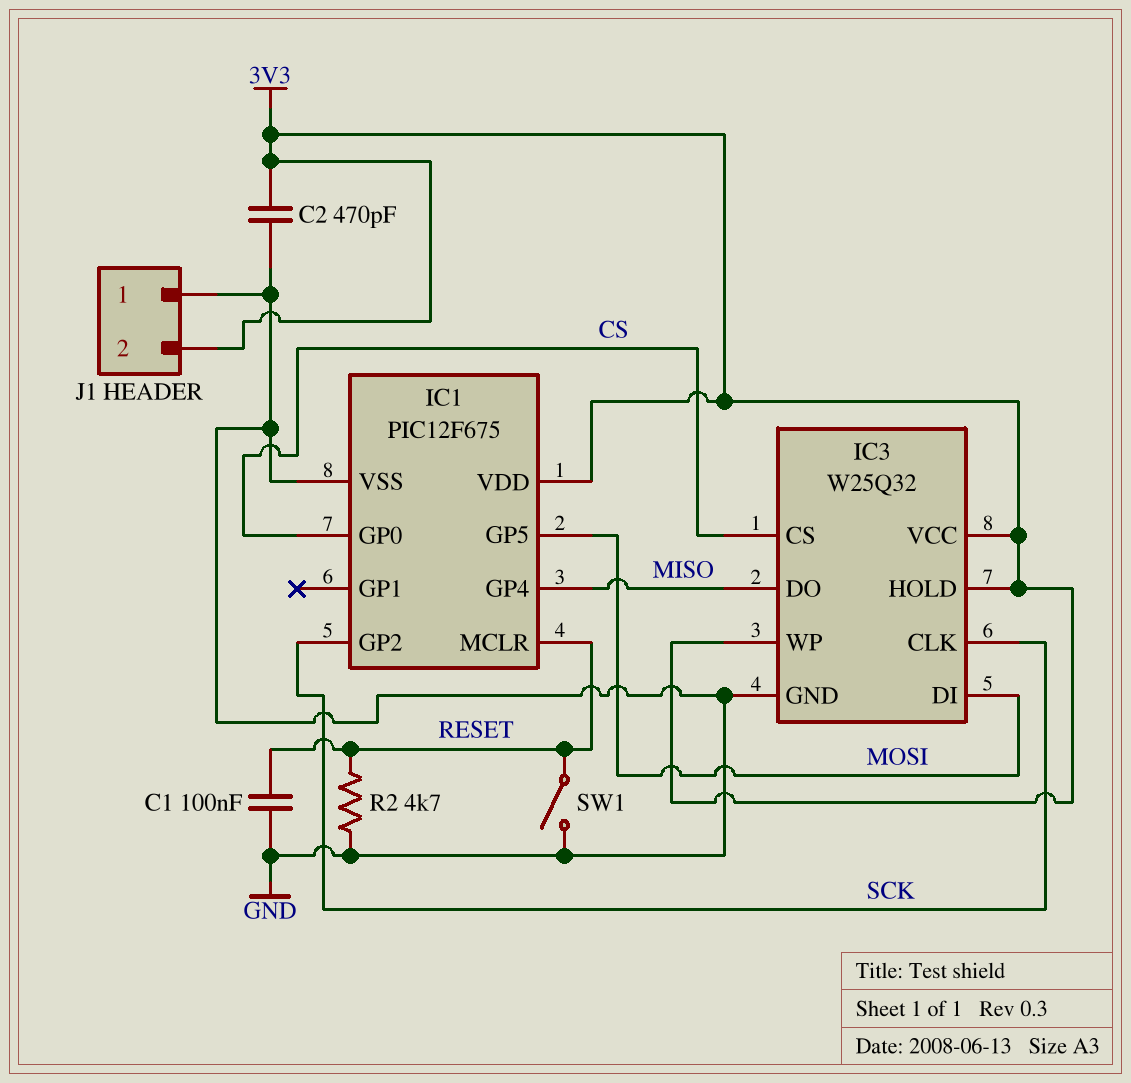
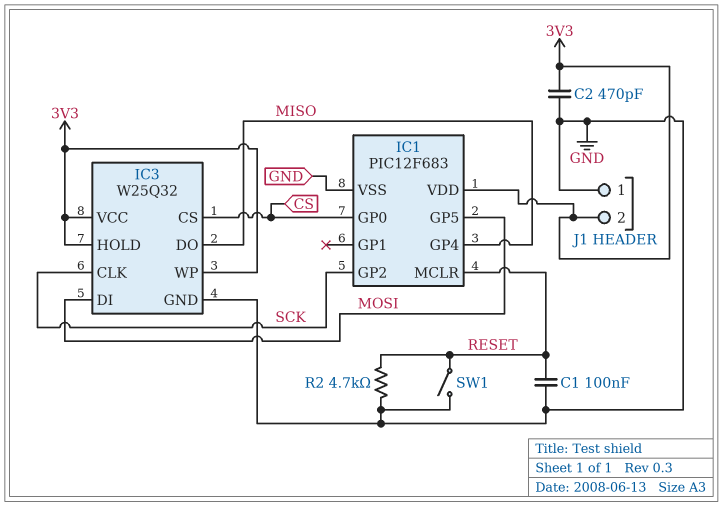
IC1: PIC12F675 -> PIC12F683

